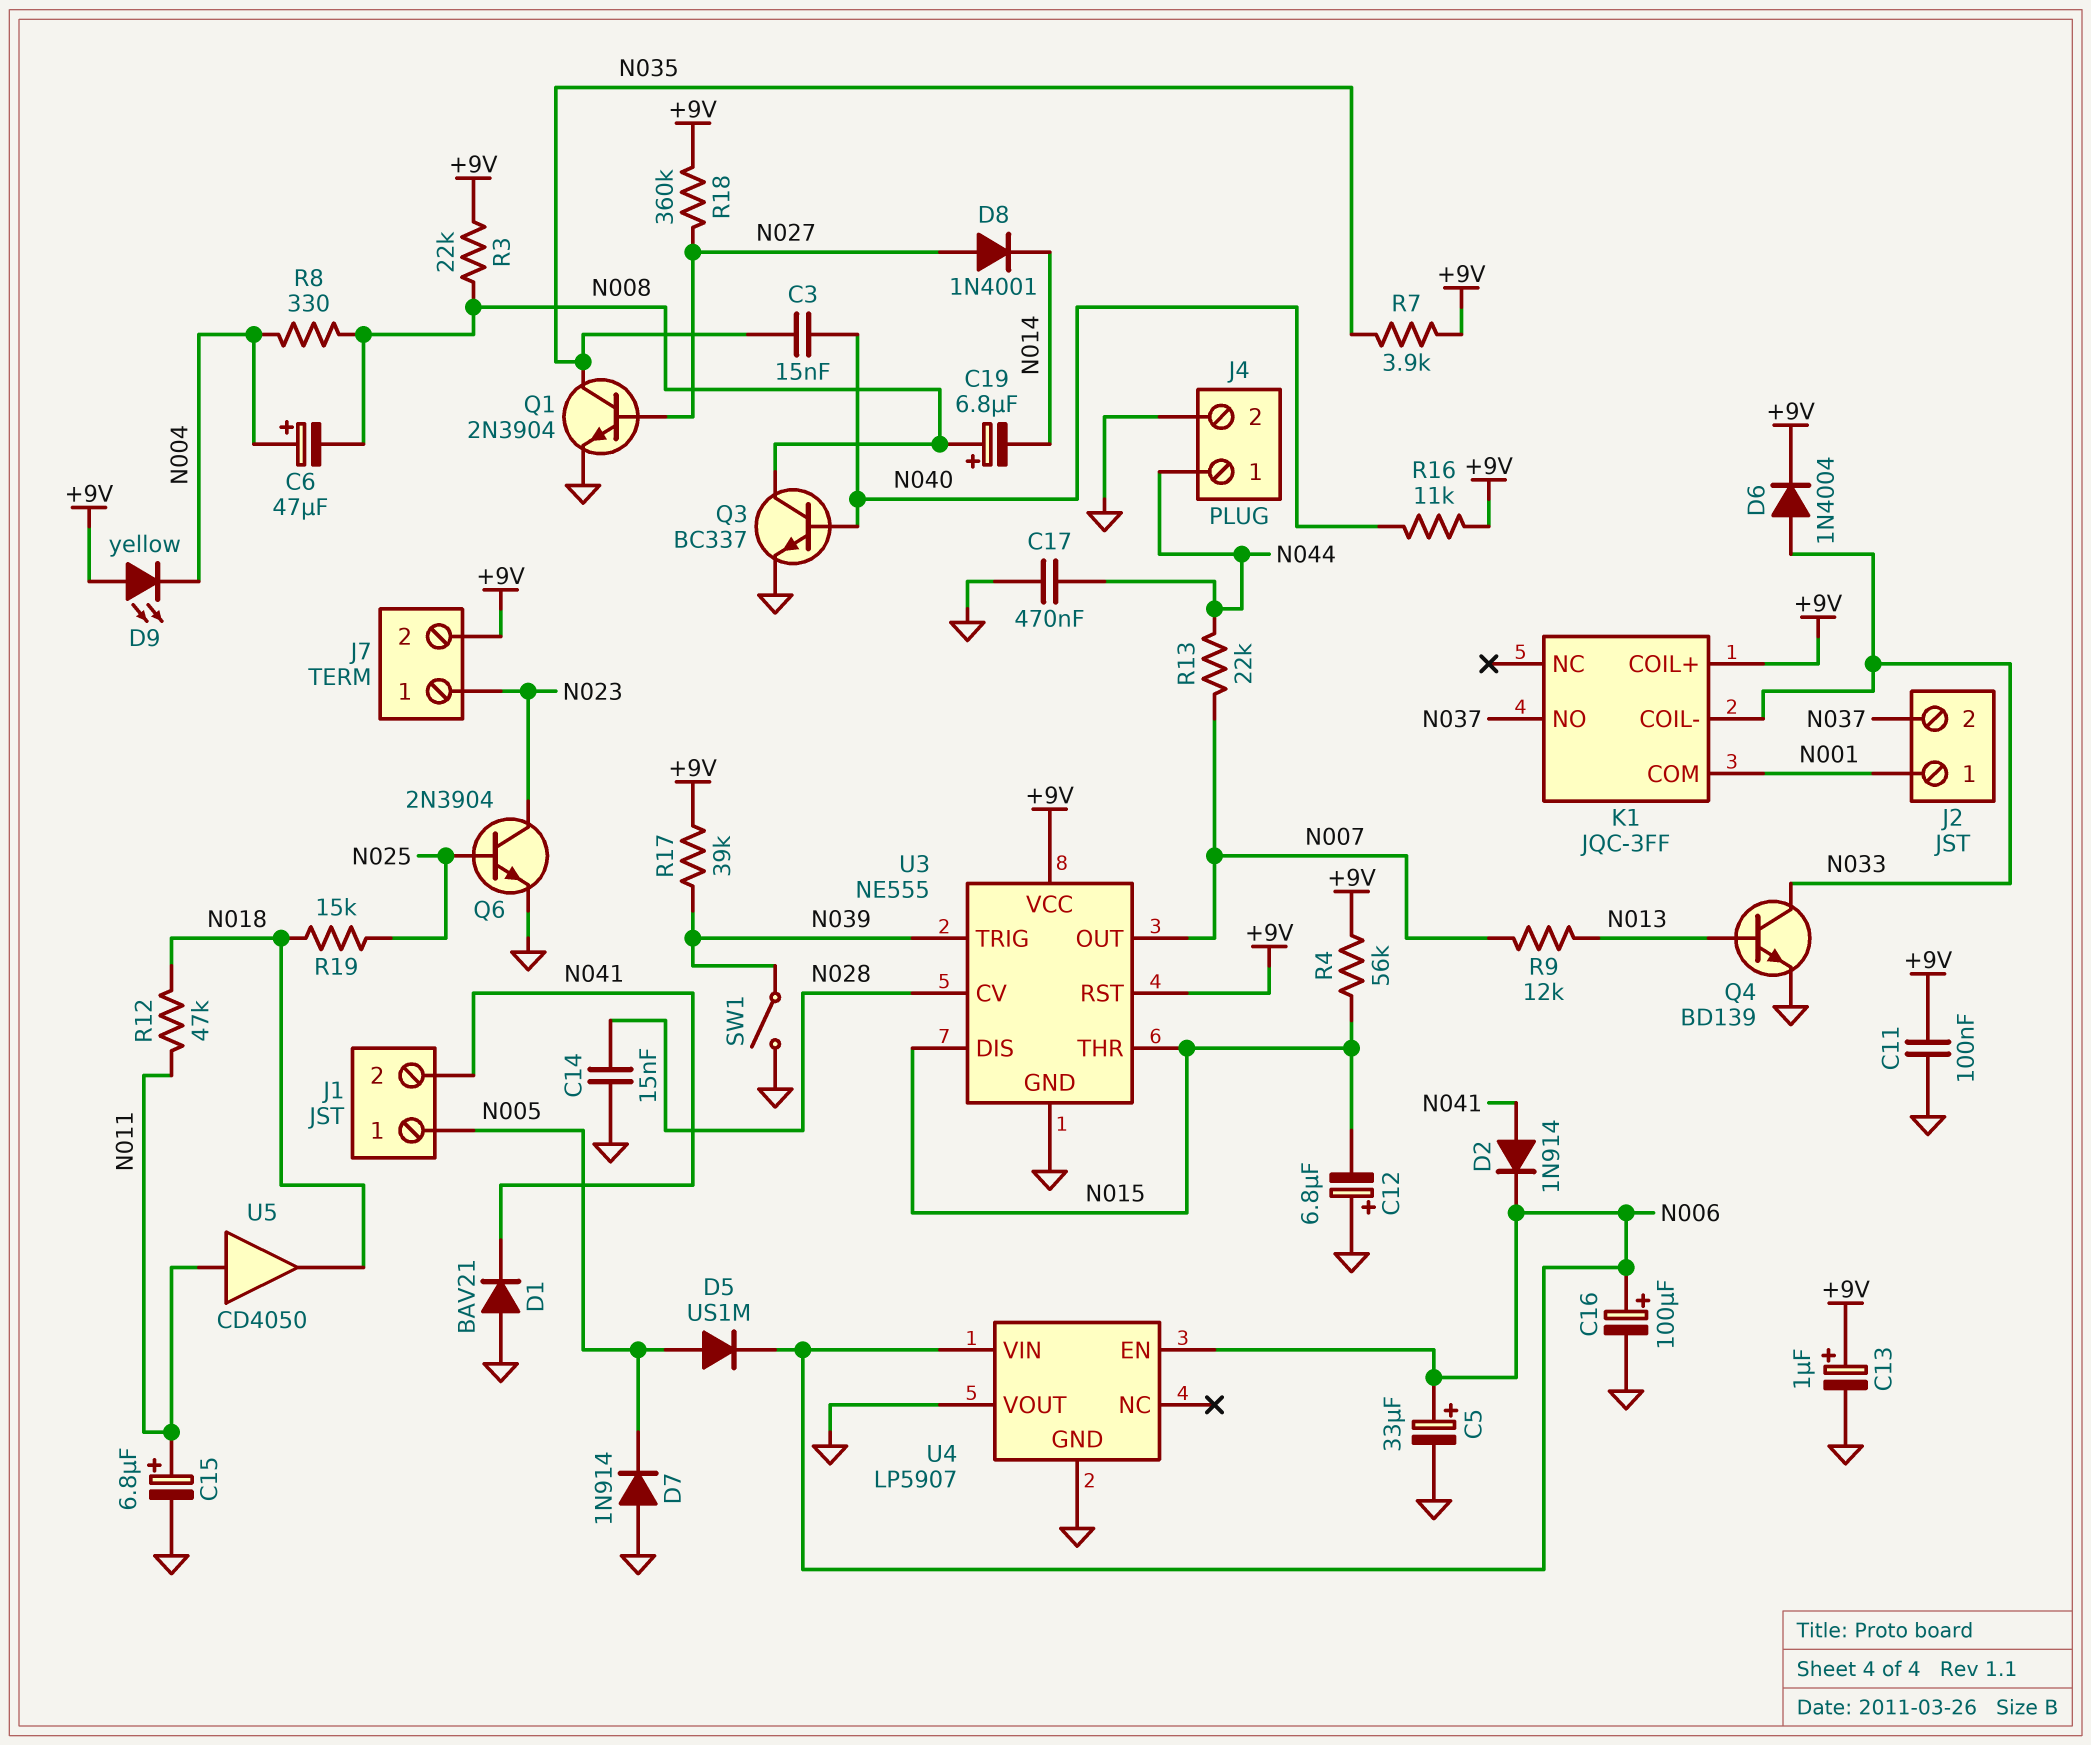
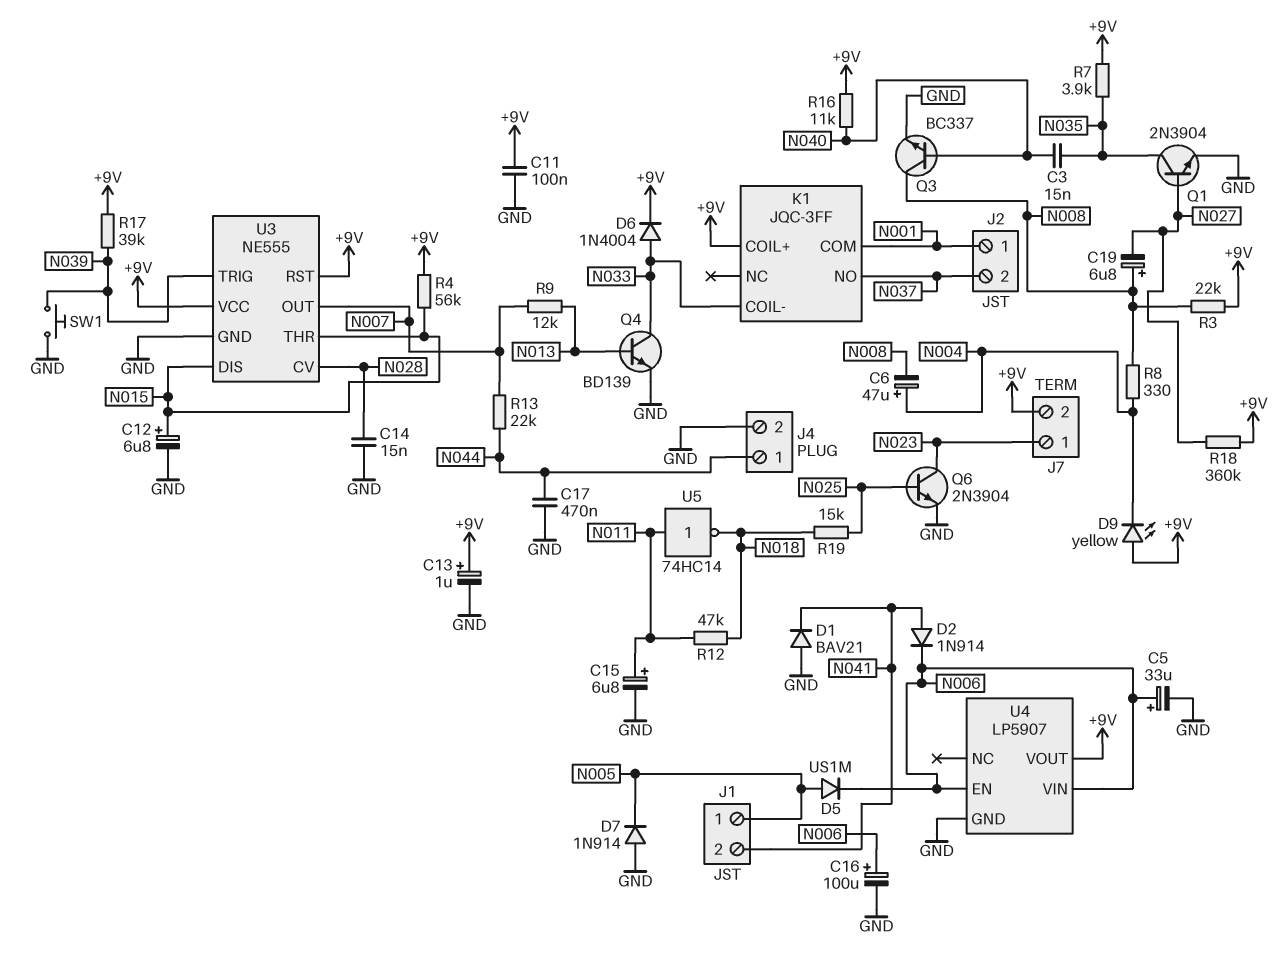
C12: 6.8uF (plus GND, minus N015) -> 6.8uF (plus N015, minus GND)
C19: 6.8uF (plus N008, minus N014) -> 6.8uF (plus N008, minus N027)
D8: diode 1N4001 (A N027, K N014) -> none
SW1: switch (GND, N039) -> button (GND, N039)
U4 pin VOUT: GND -> +9V
U5: buffer CD4050 (in N011, out N018) -> NOT 74HC14 (in N011, out N018)

